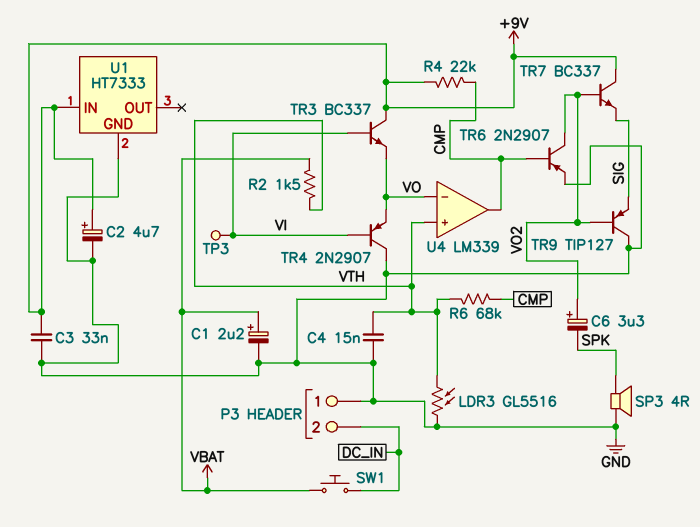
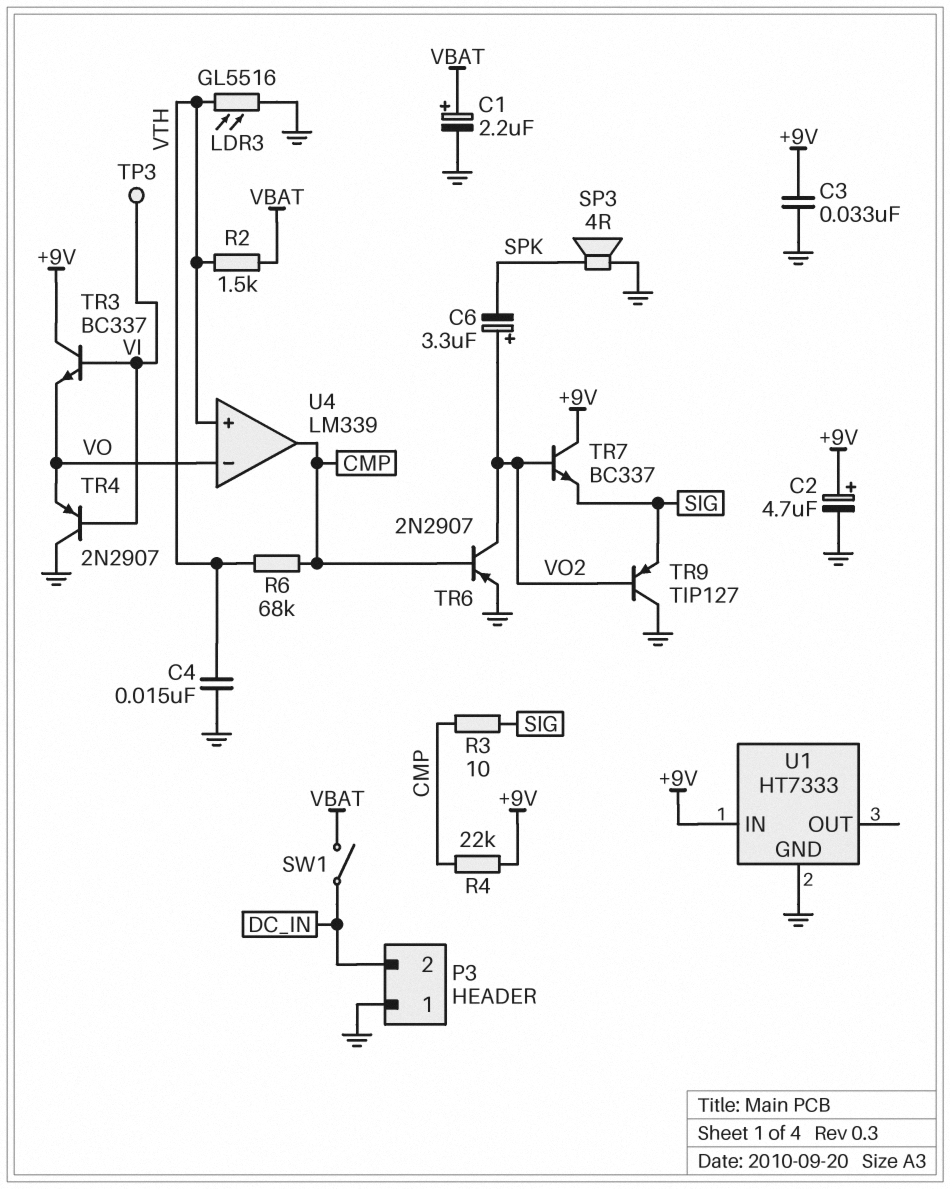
R3: none -> 10 (CMP, SIG)
SW1: button (DC_IN, VBAT) -> switch (DC_IN, VBAT)

